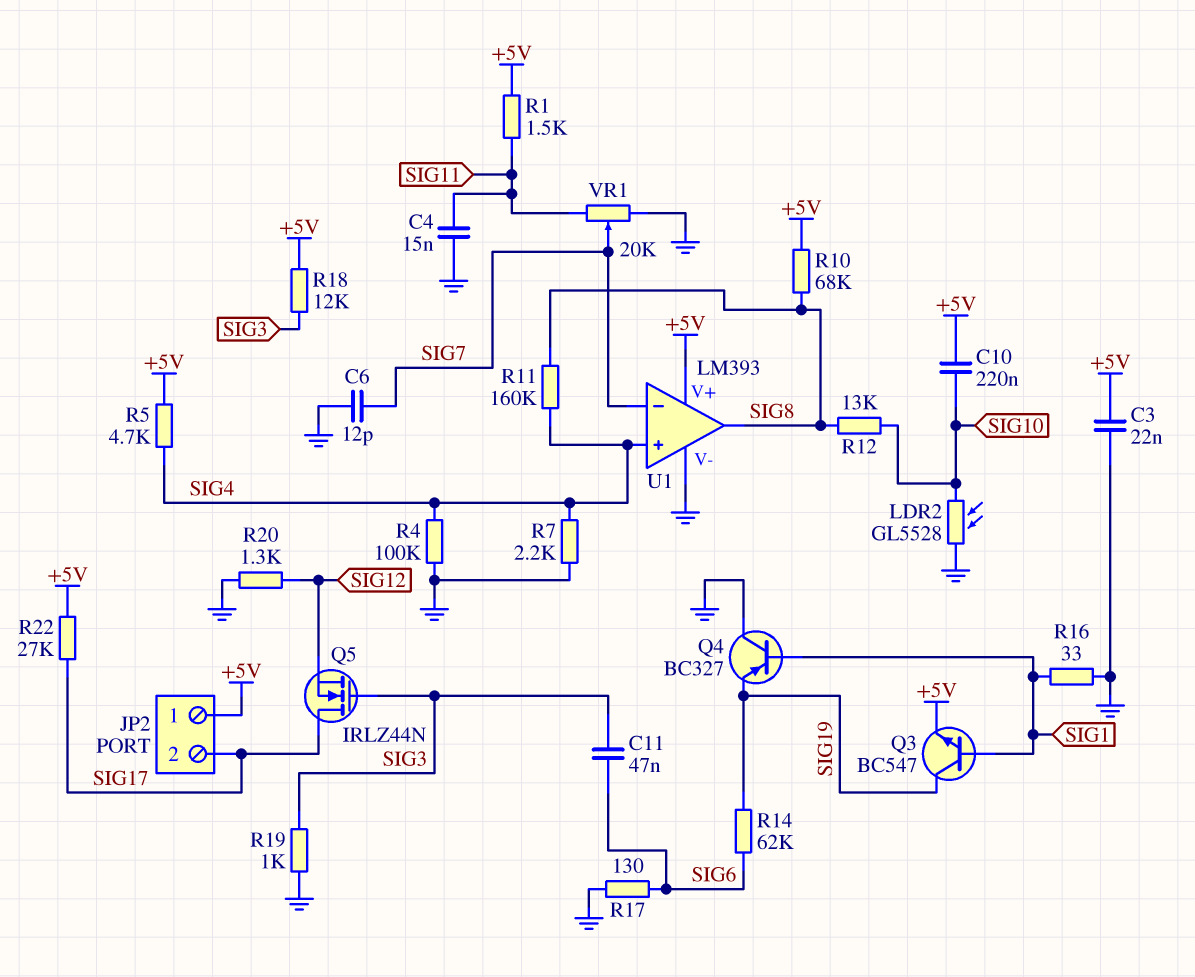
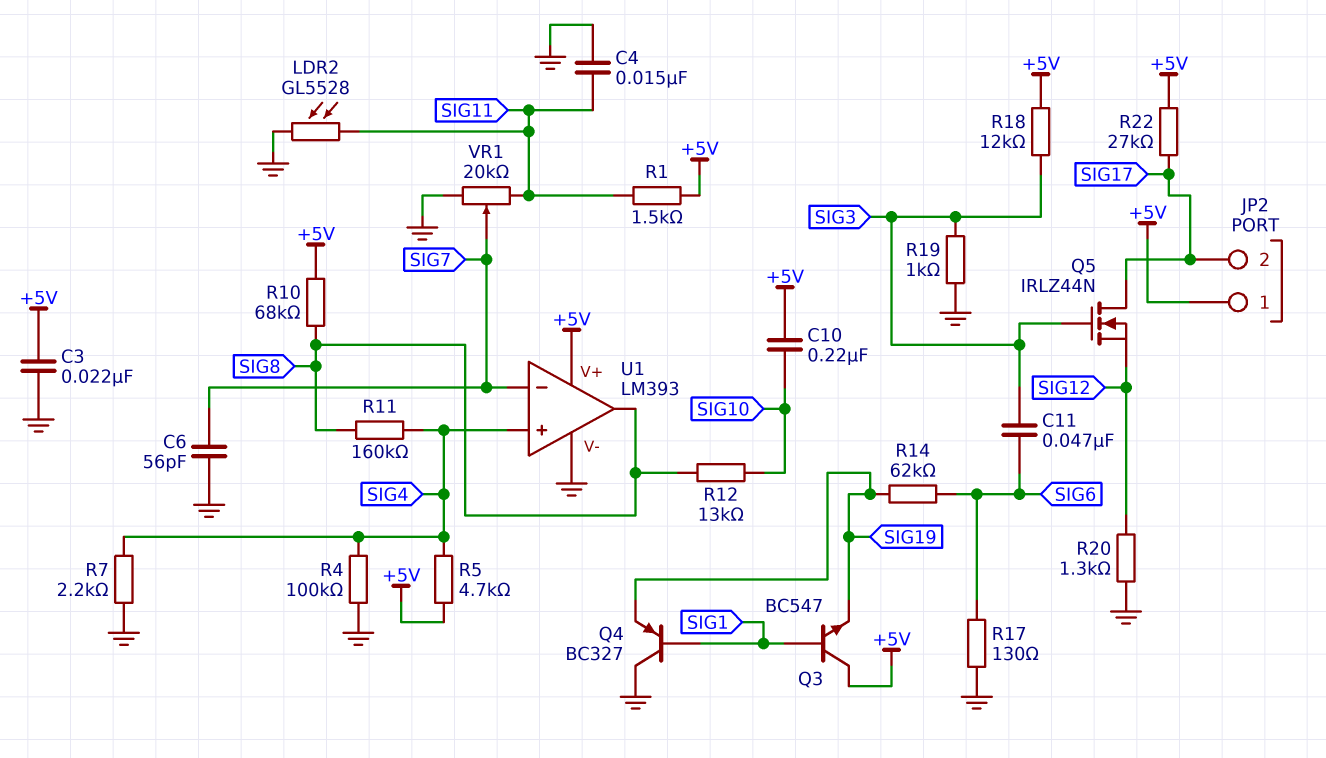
C6: 12pF (GND, SIG7) -> 56pF (GND, SIG7)
LDR2: GL5528 (GND, SIG10) -> GL5528 (GND, SIG11)
Q3: NPN BC547 (B SIG1, C SIG19, E +5V) -> NPN BC547 (B SIG1, C +5V, E SIG19)
R16: 33 (GND, SIG1) -> none

